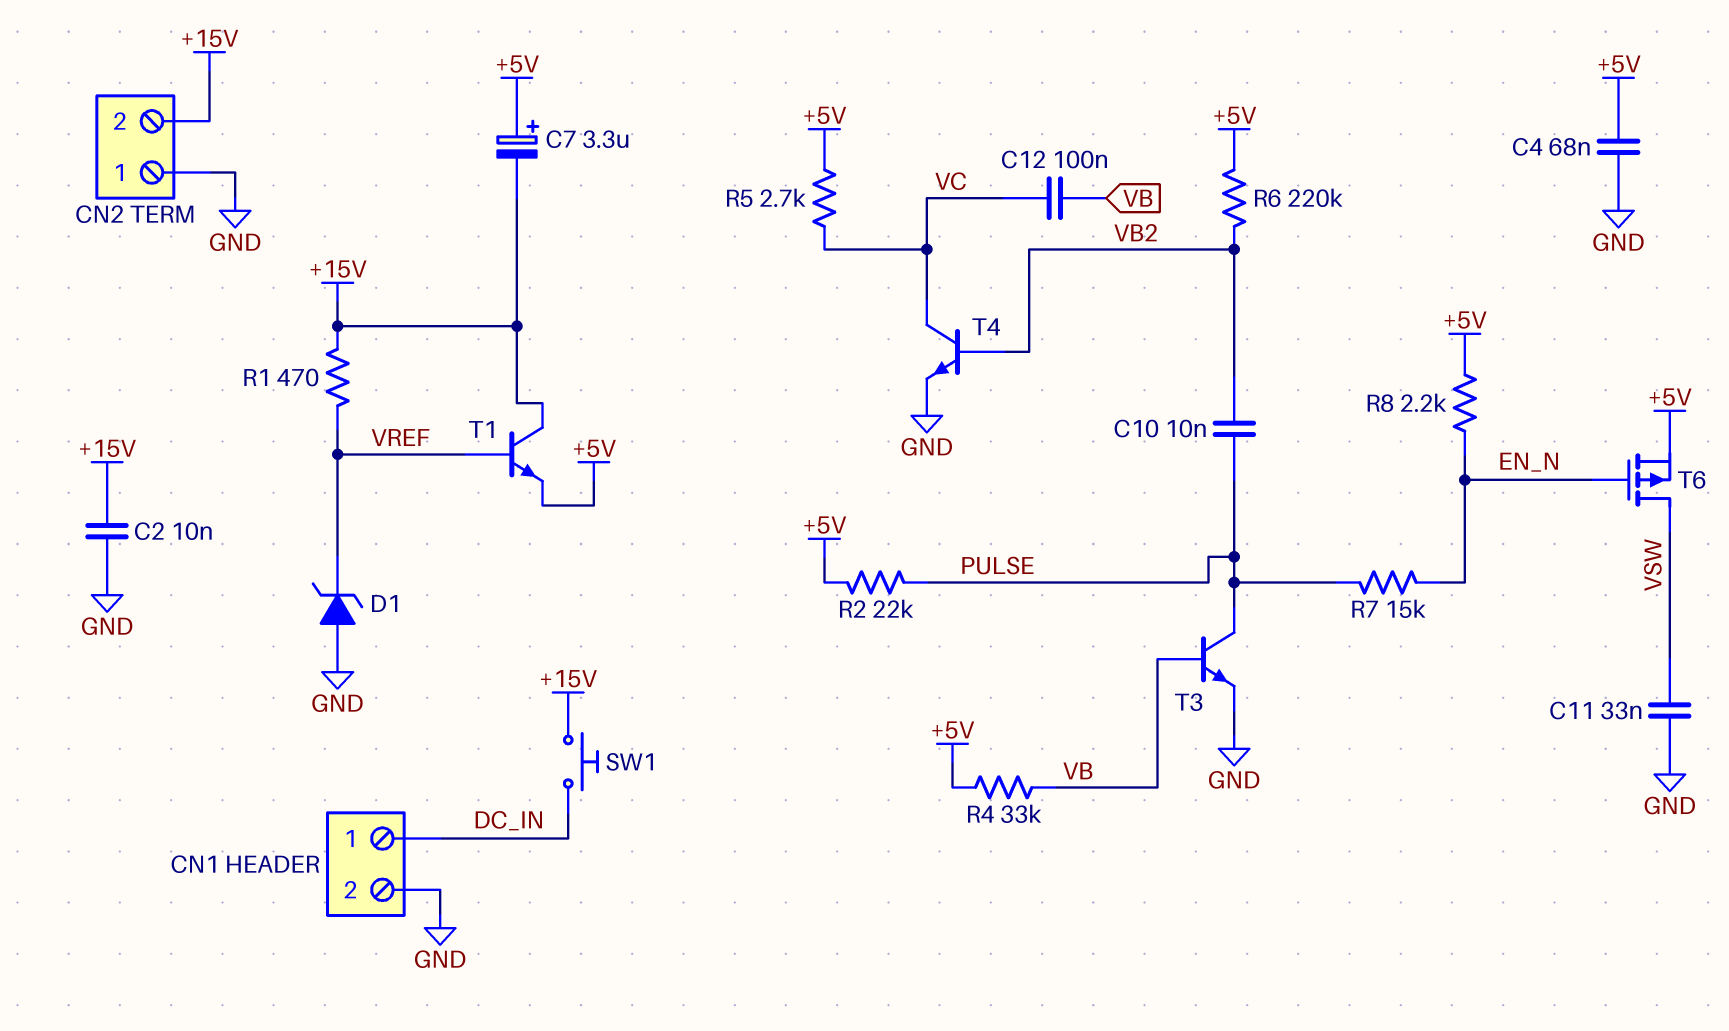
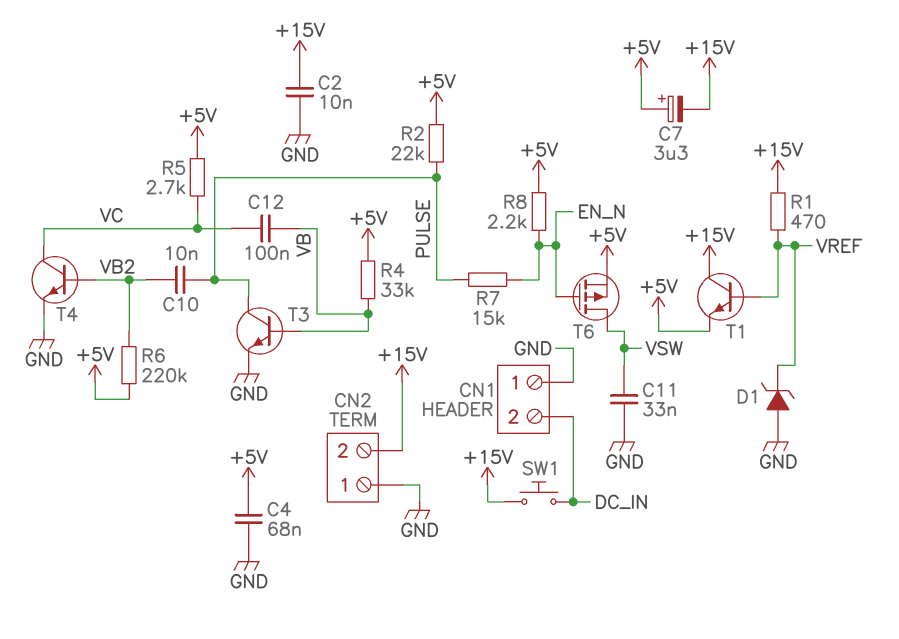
CN1 pin 1: DC_IN -> GND
CN1 pin 2: GND -> DC_IN

